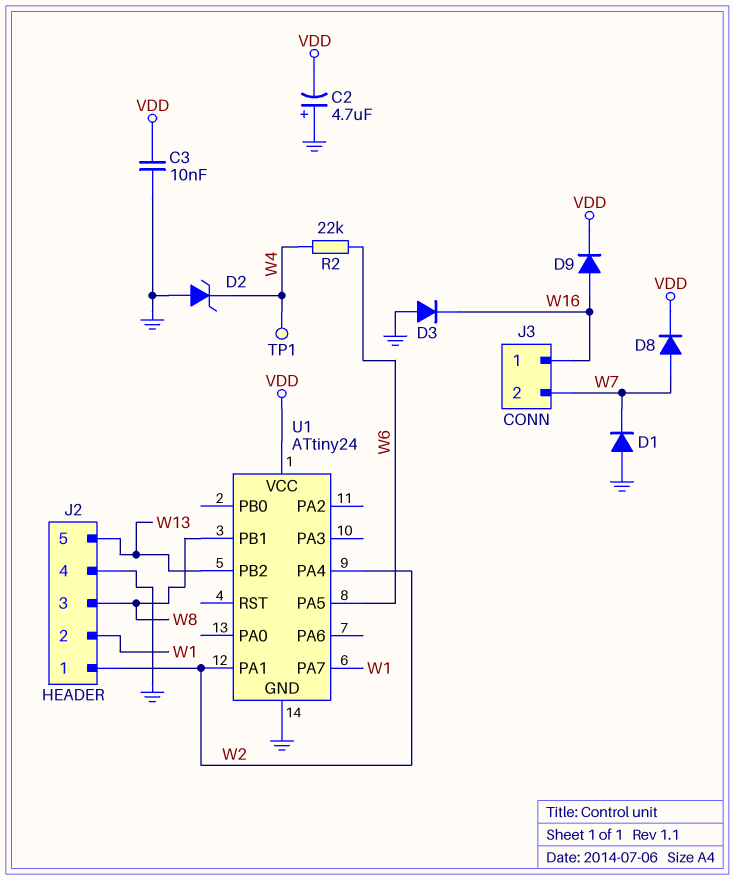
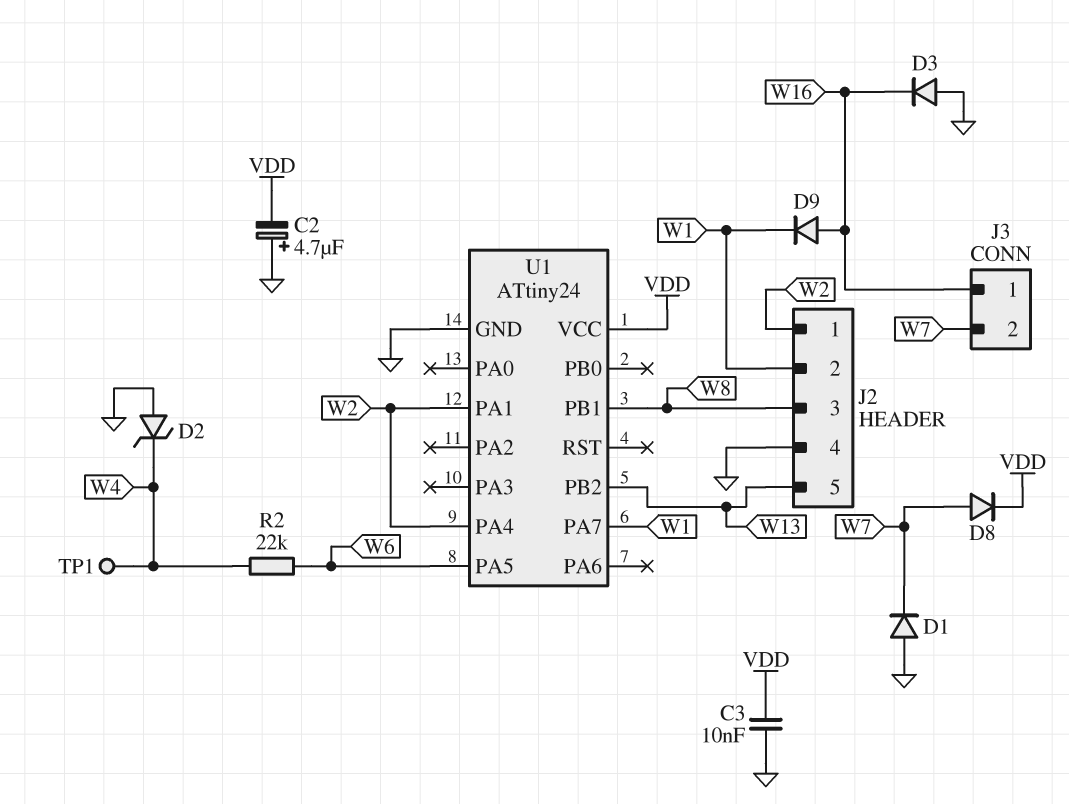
D9: diode (A W16, K VDD) -> diode (A W16, K W1)

